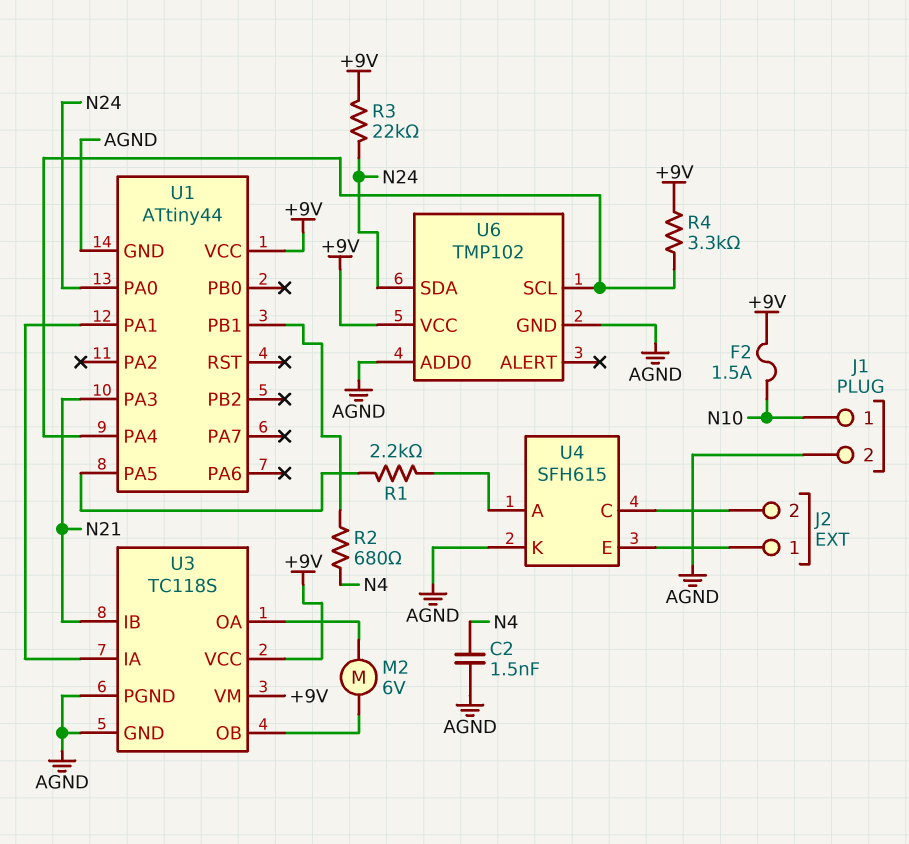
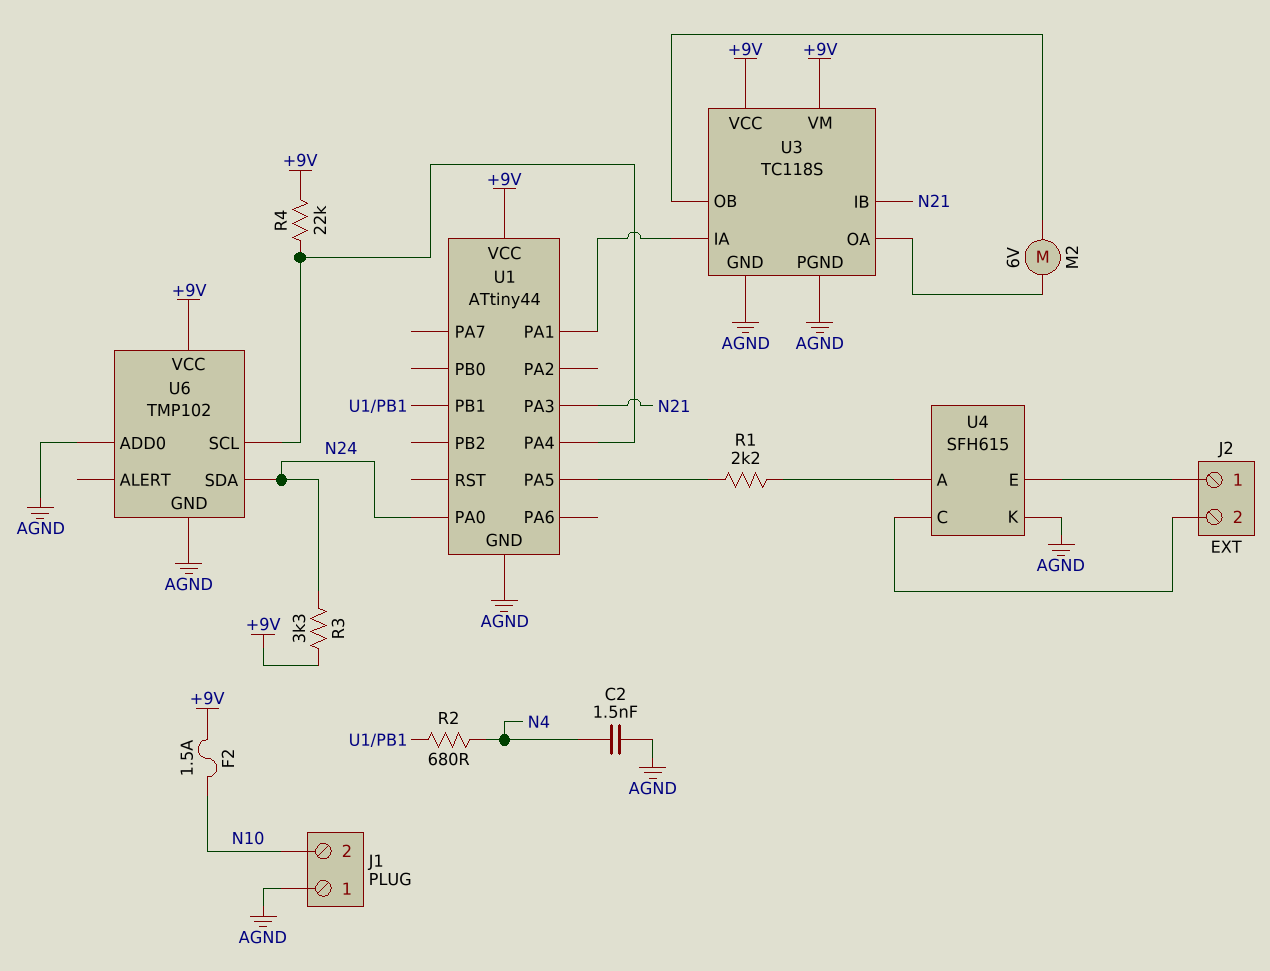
J1 pin 1: N10 -> AGND
J1 pin 2: AGND -> N10
R3: 22k (+9V, N24) -> 3.3k (+9V, N24)
R4: 3.3k (+9V, U1/PA4) -> 22k (+9V, U1/PA4)

